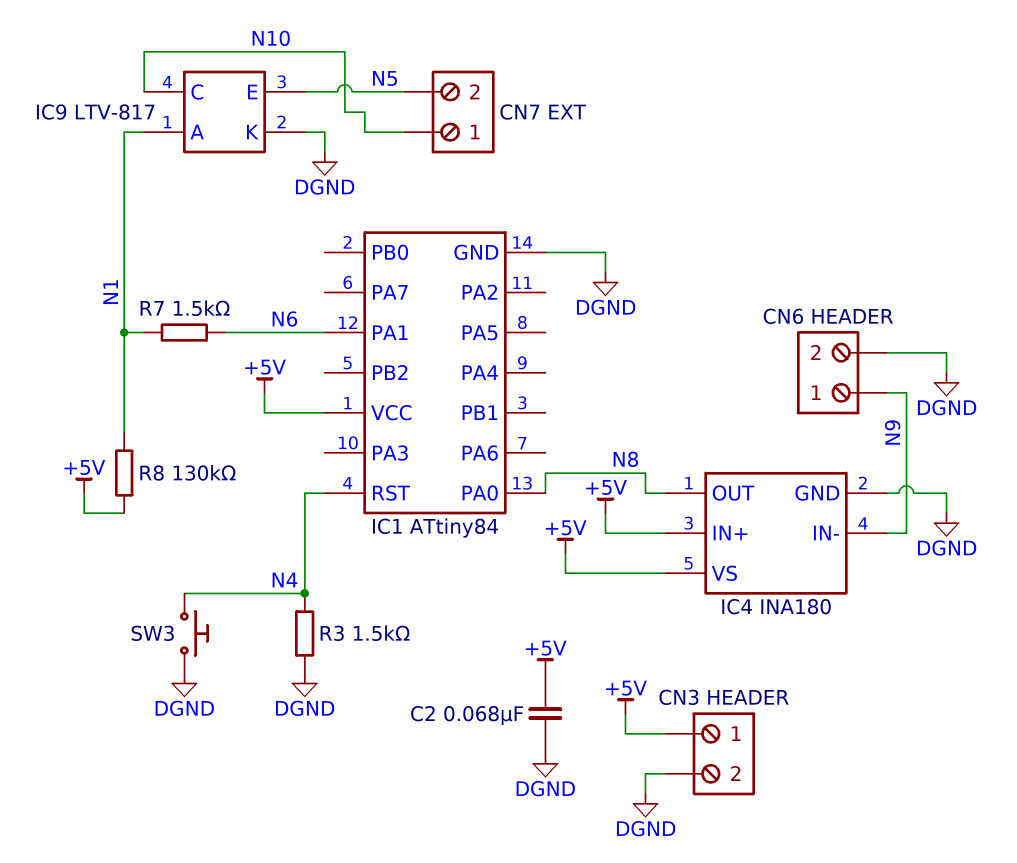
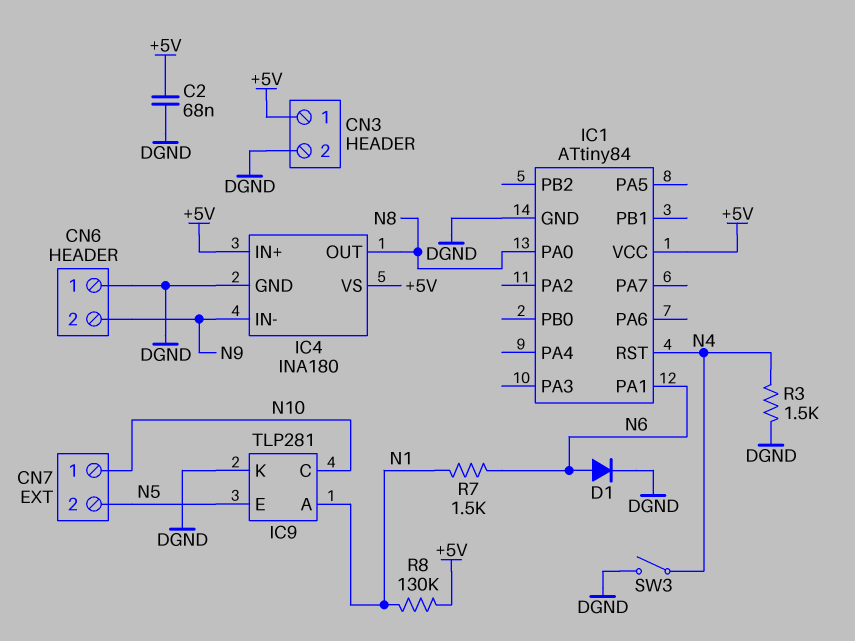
CN6 pin 1: N9 -> DGND
CN6 pin 2: DGND -> N9
D1: none -> diode (A N6, K DGND)
IC9: LTV-817 -> TLP281
SW3: button (DGND, N4) -> switch (DGND, N4)

